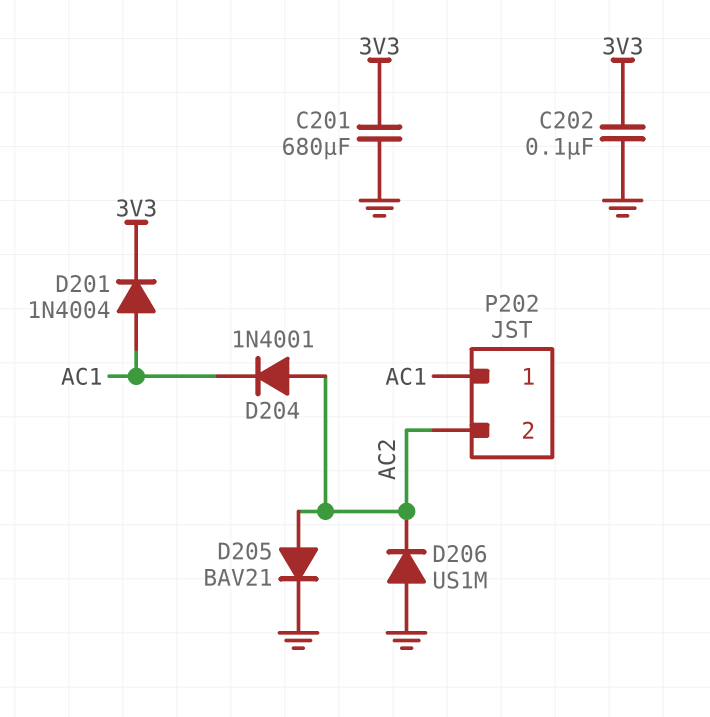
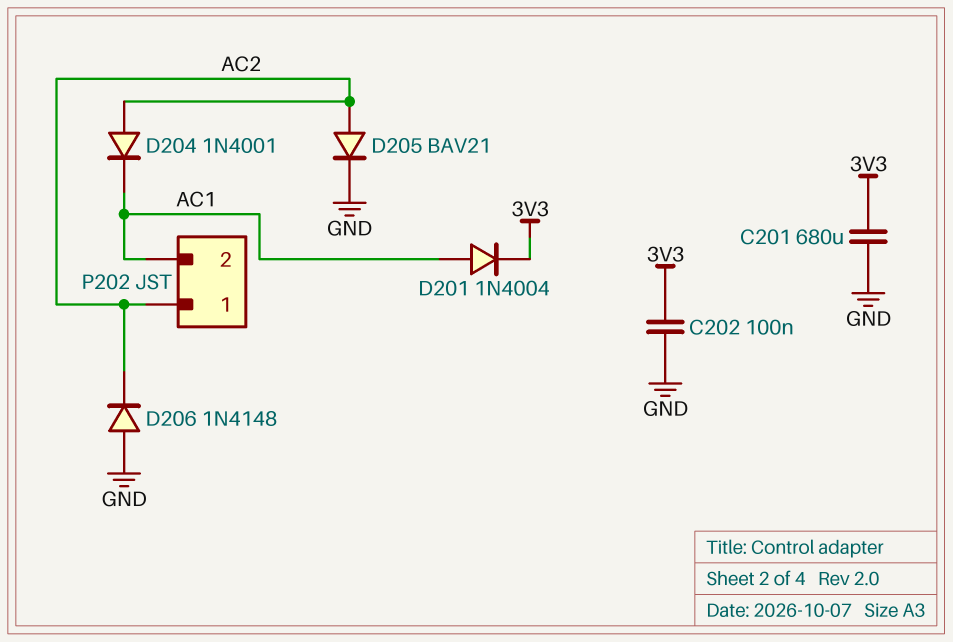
D206: diode US1M (A GND, K AC2) -> diode 1N4148 (A GND, K AC2)
P202 pin 1: AC1 -> AC2
P202 pin 2: AC2 -> AC1

